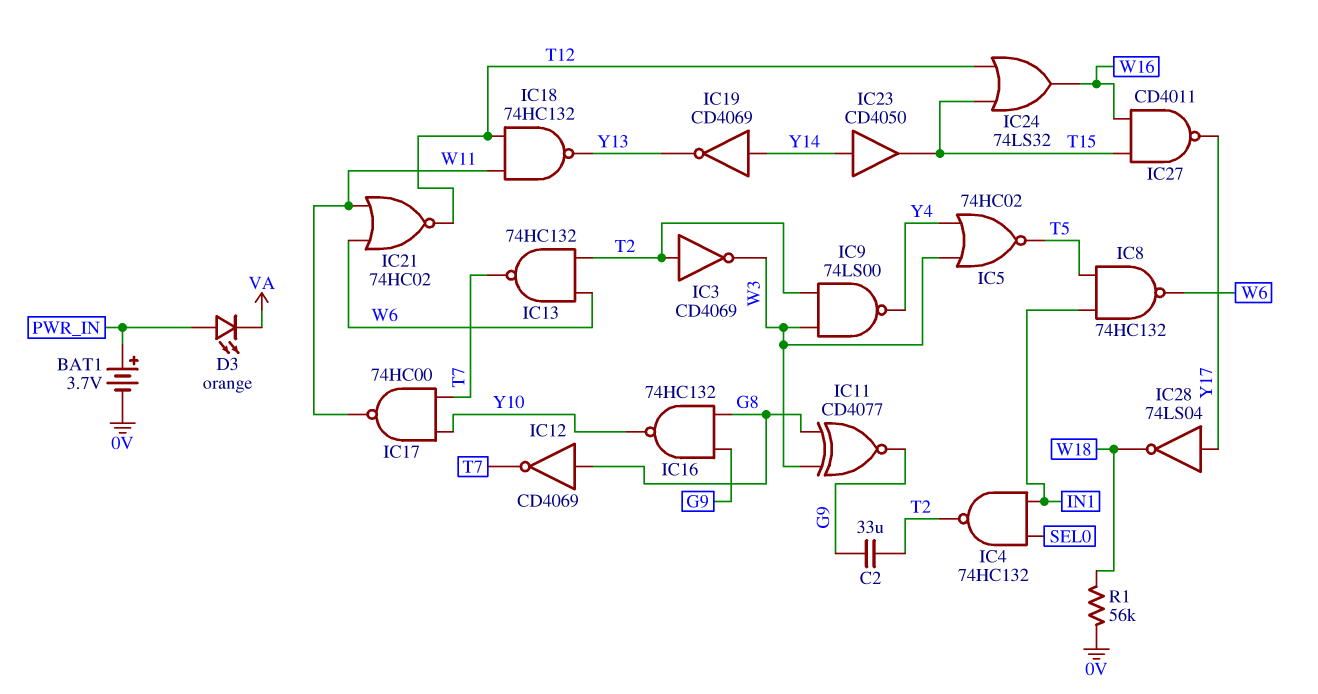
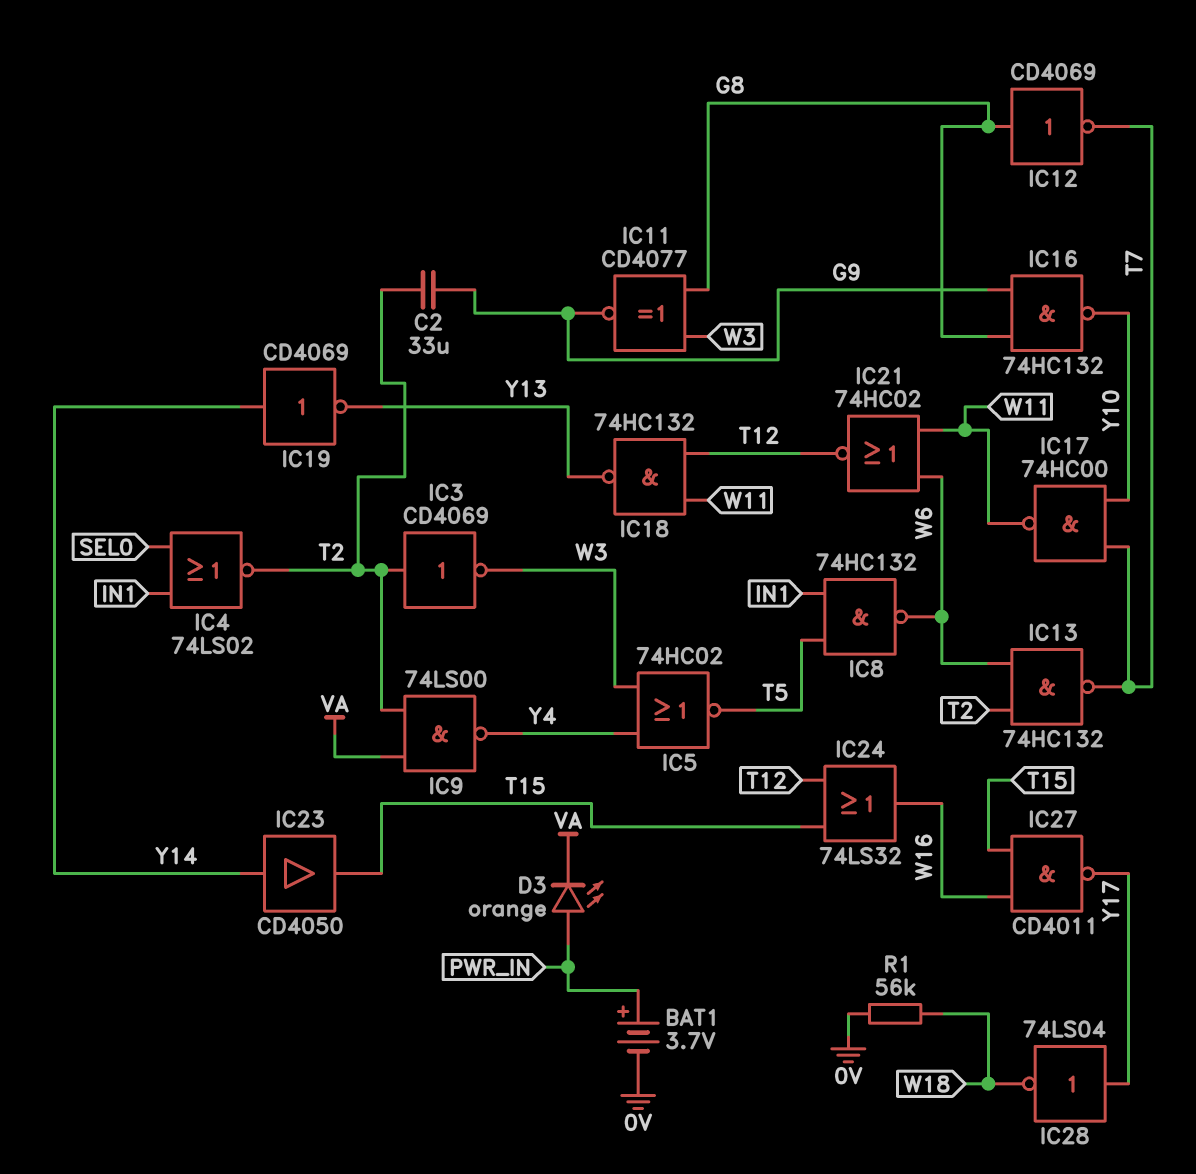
IC4: NAND 74HC132 (in IN1, in SEL0, out T2) -> NOR 74LS02 (in IN1, in SEL0, out T2)
IC9: NAND 74LS00 (in T2, in W3, out Y4) -> NAND 74LS00 (in T2, in VA, out Y4)

